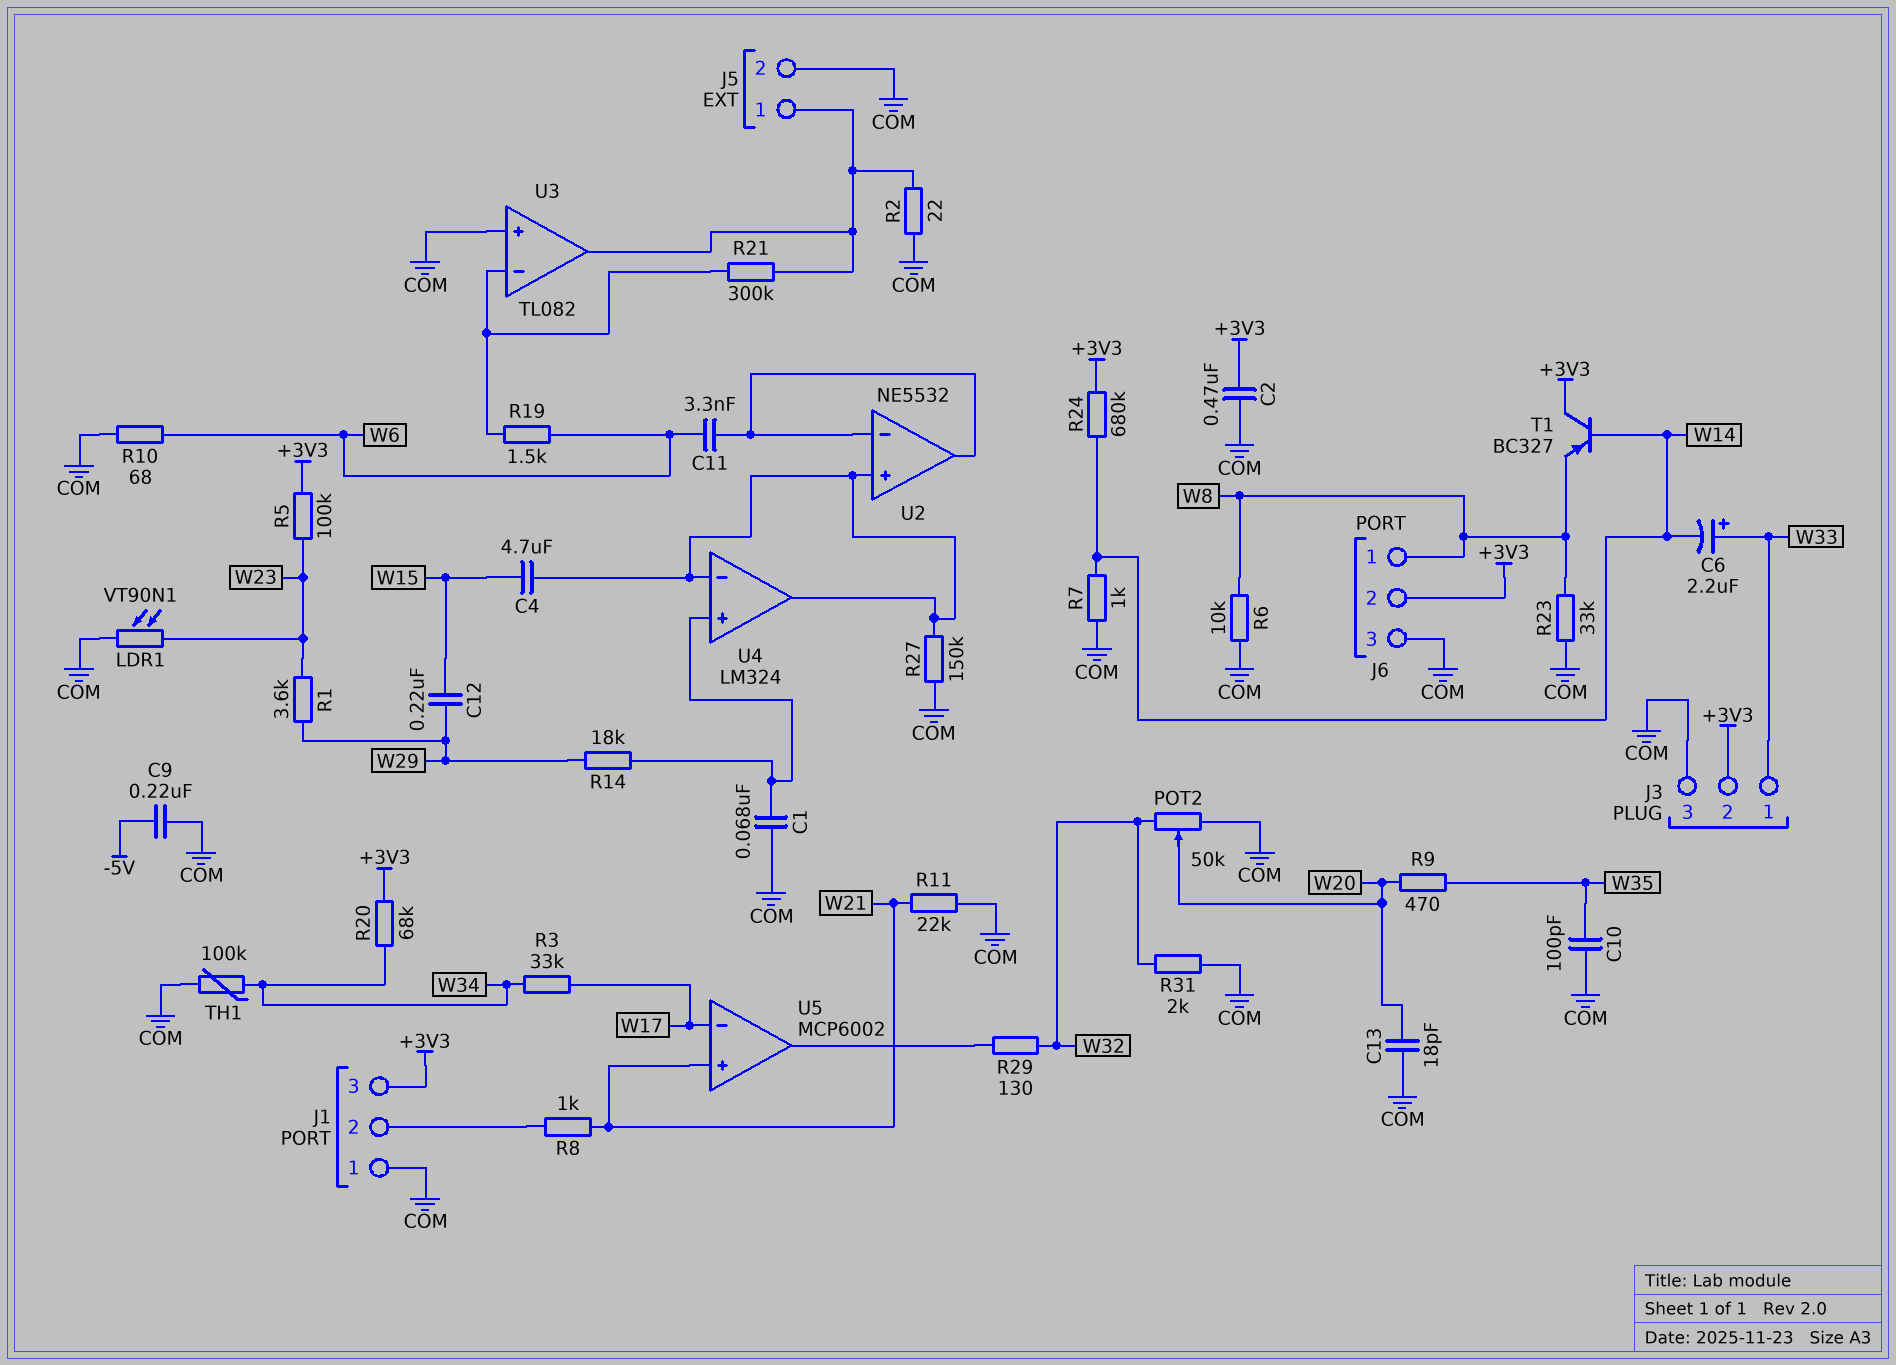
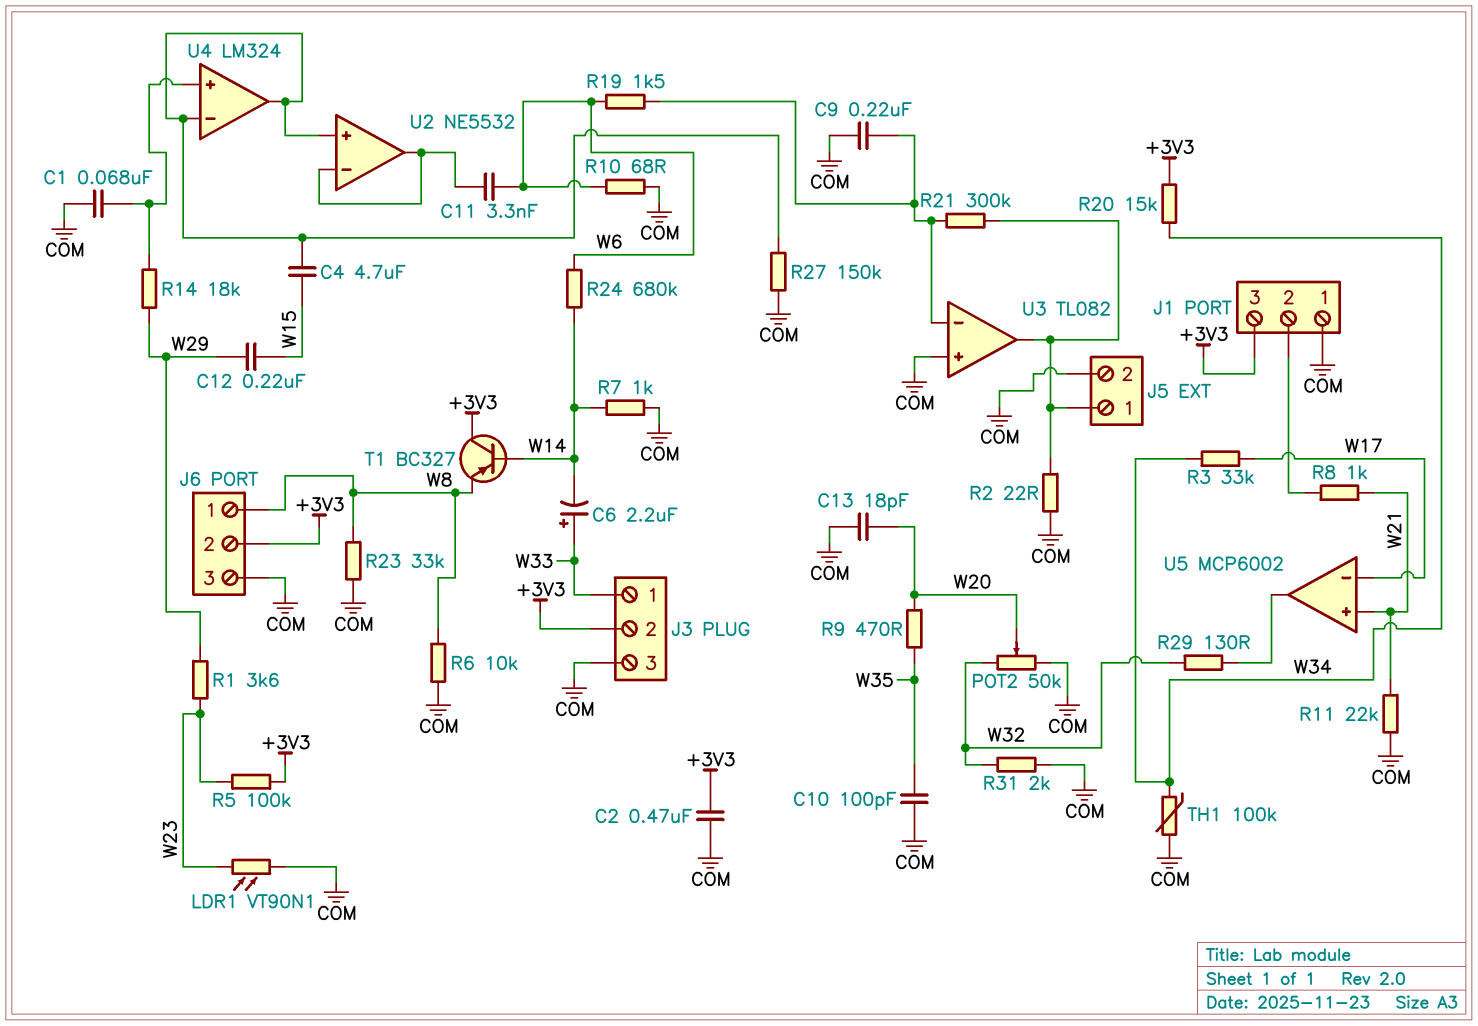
C9: 220nF (-5V, COM) -> 220nF (COM, U3/in-)
R20: 68k (+3V3, W34) -> 15k (+3V3, W34)
R24: 680k (+3V3, W14) -> 680k (W6, W14)

